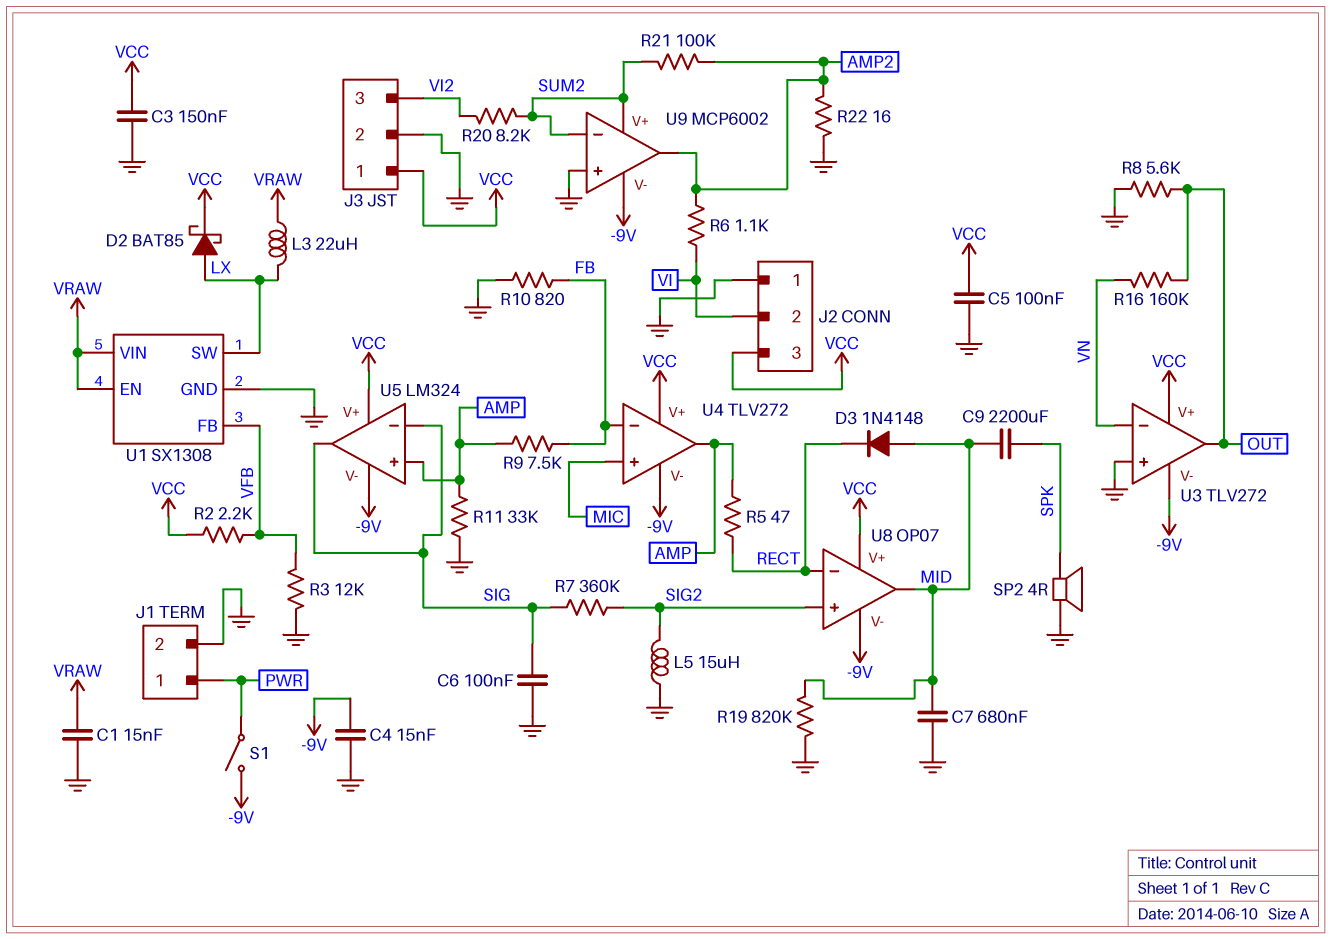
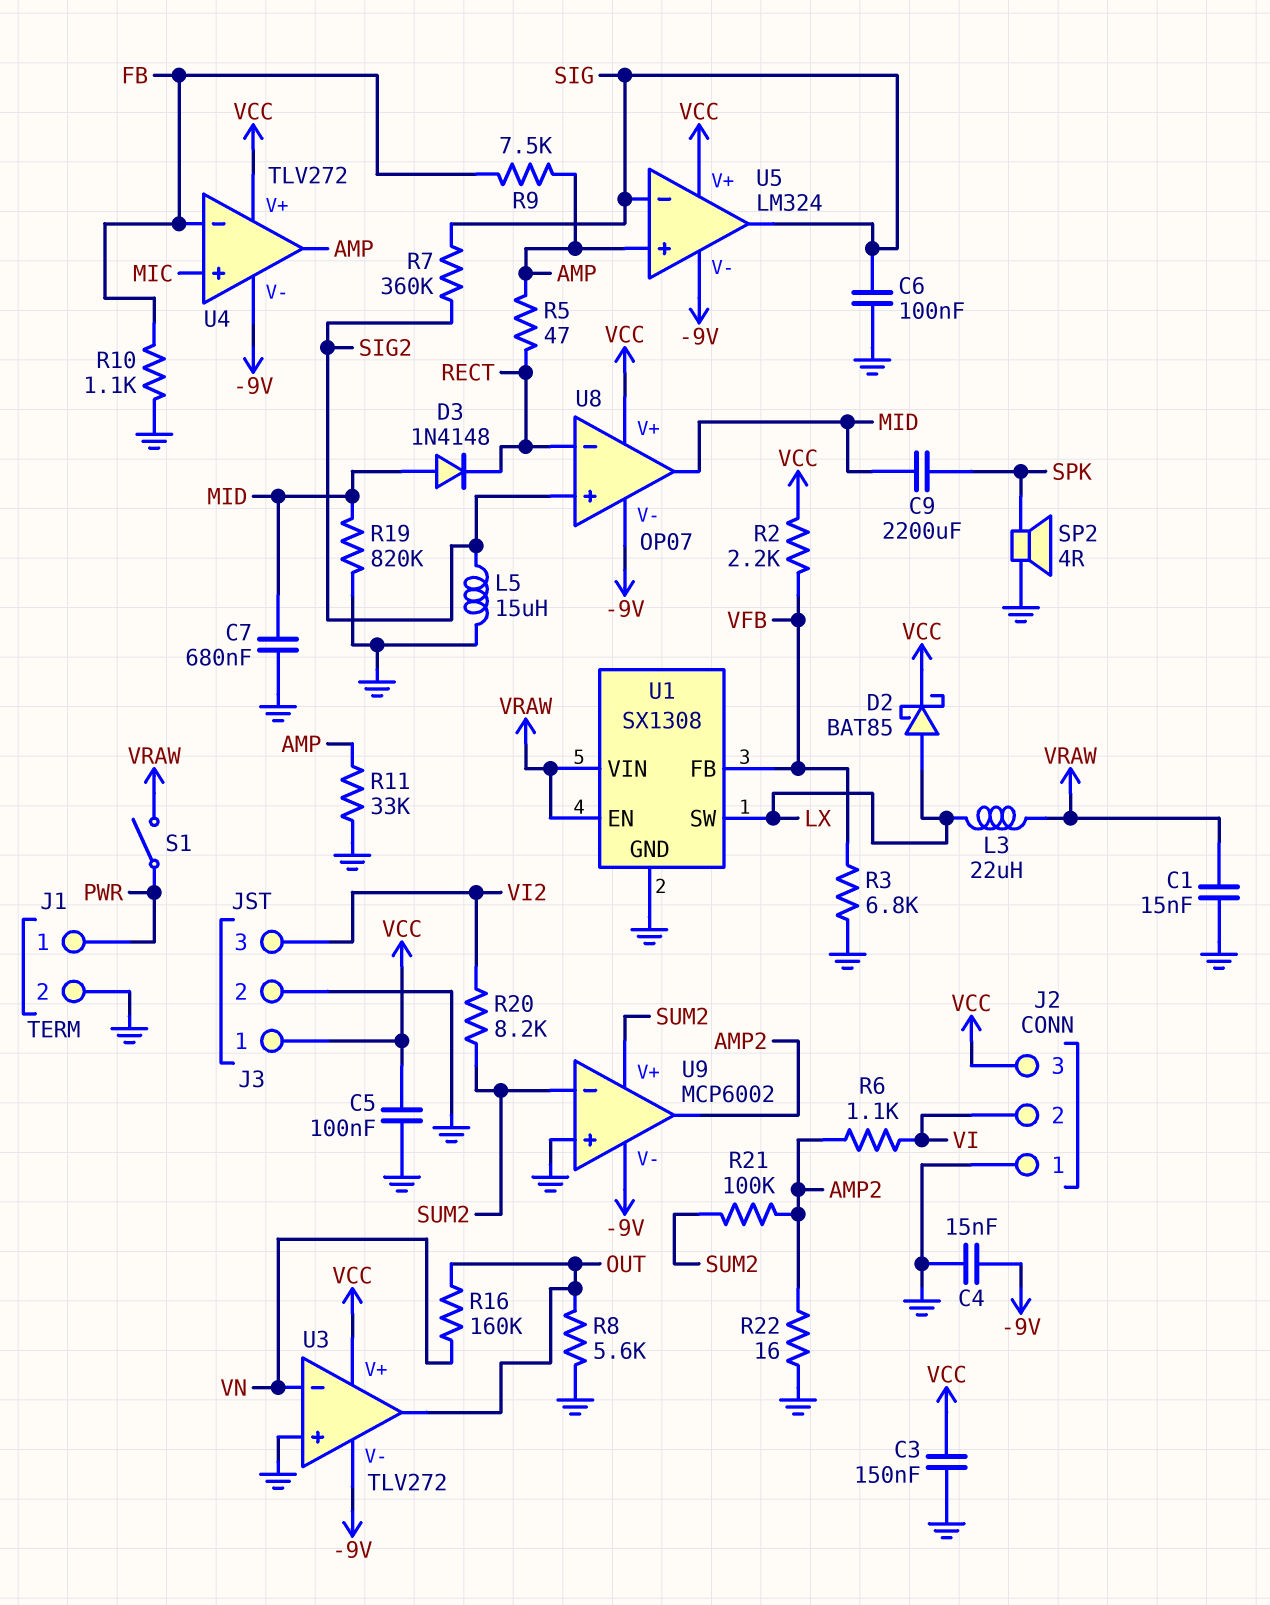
R3: 12k (GND, VFB) -> 6.8k (GND, VFB)
R10: 820 (FB, GND) -> 1.1k (FB, GND)
S1: switch (-9V, PWR) -> switch (PWR, VRAW)

